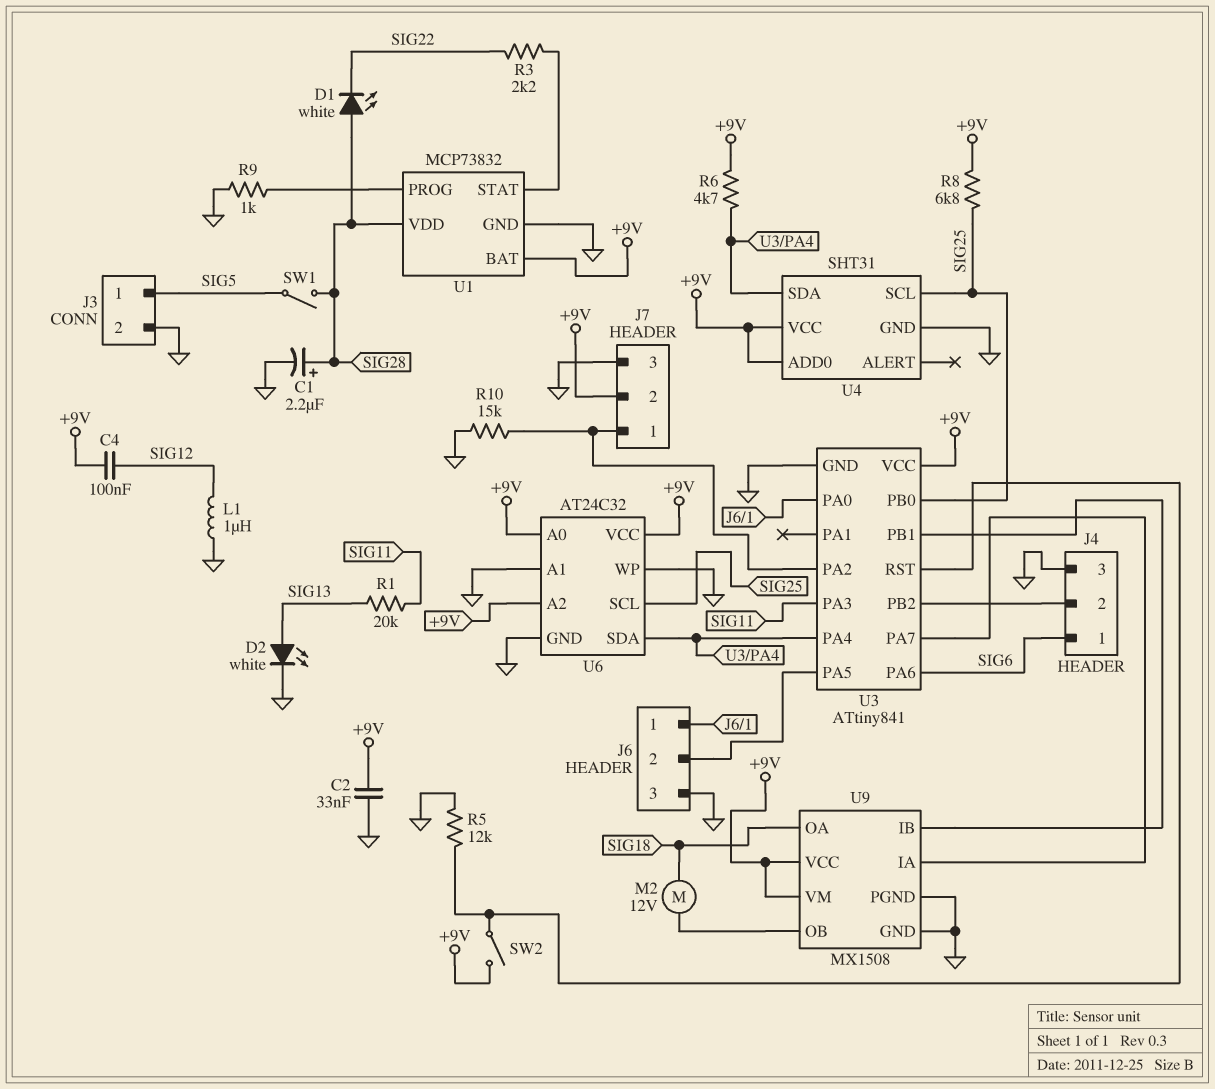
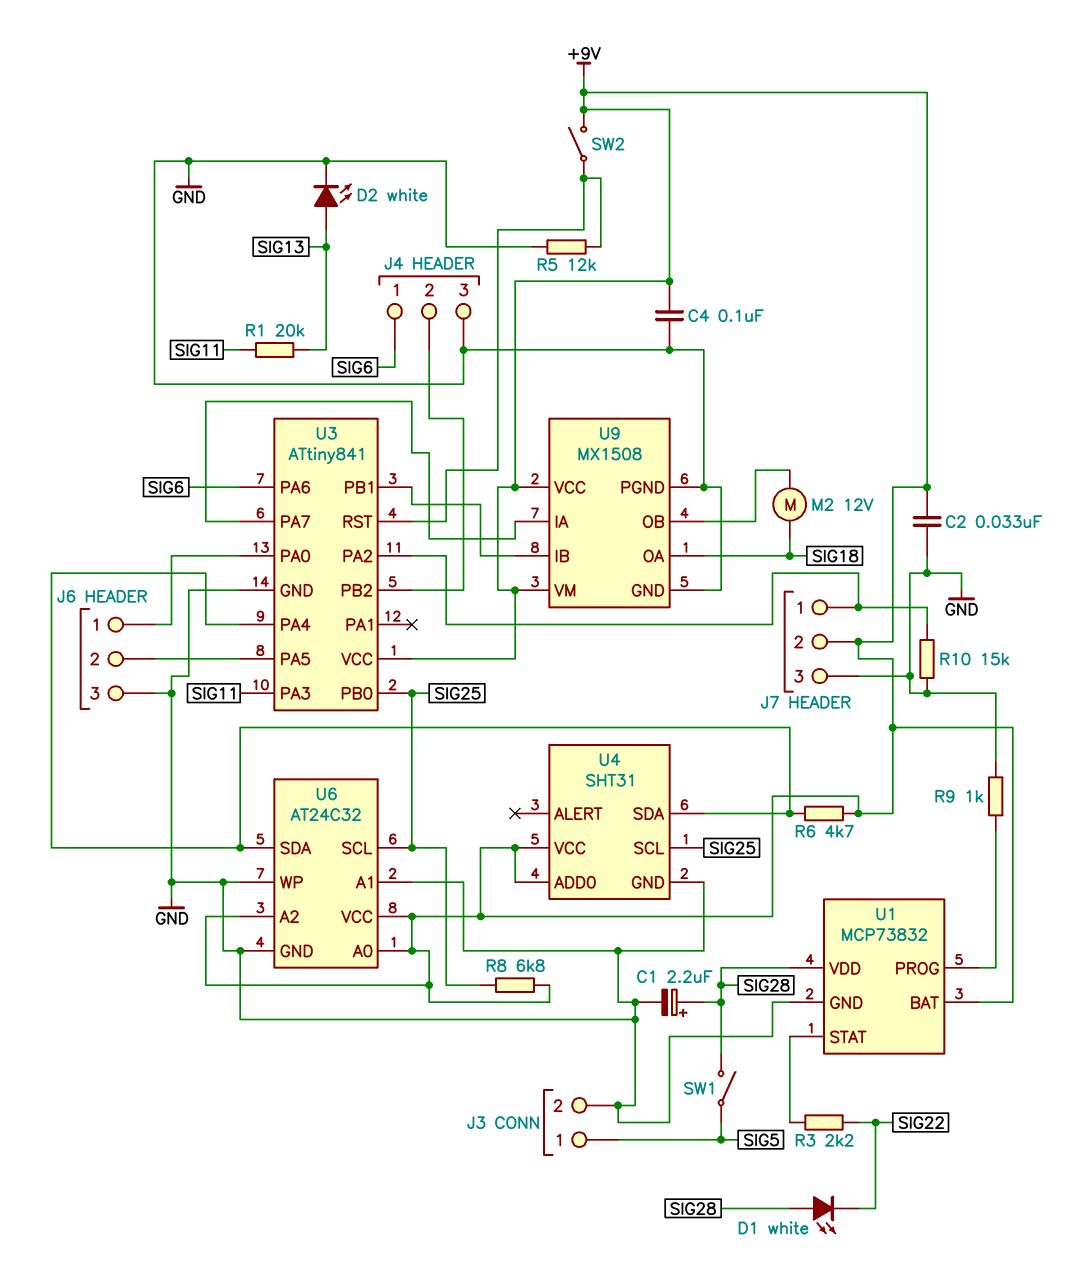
C4: 100nF (+9V, SIG12) -> 100nF (+9V, GND)
L1: 1uH (GND, SIG12) -> none

